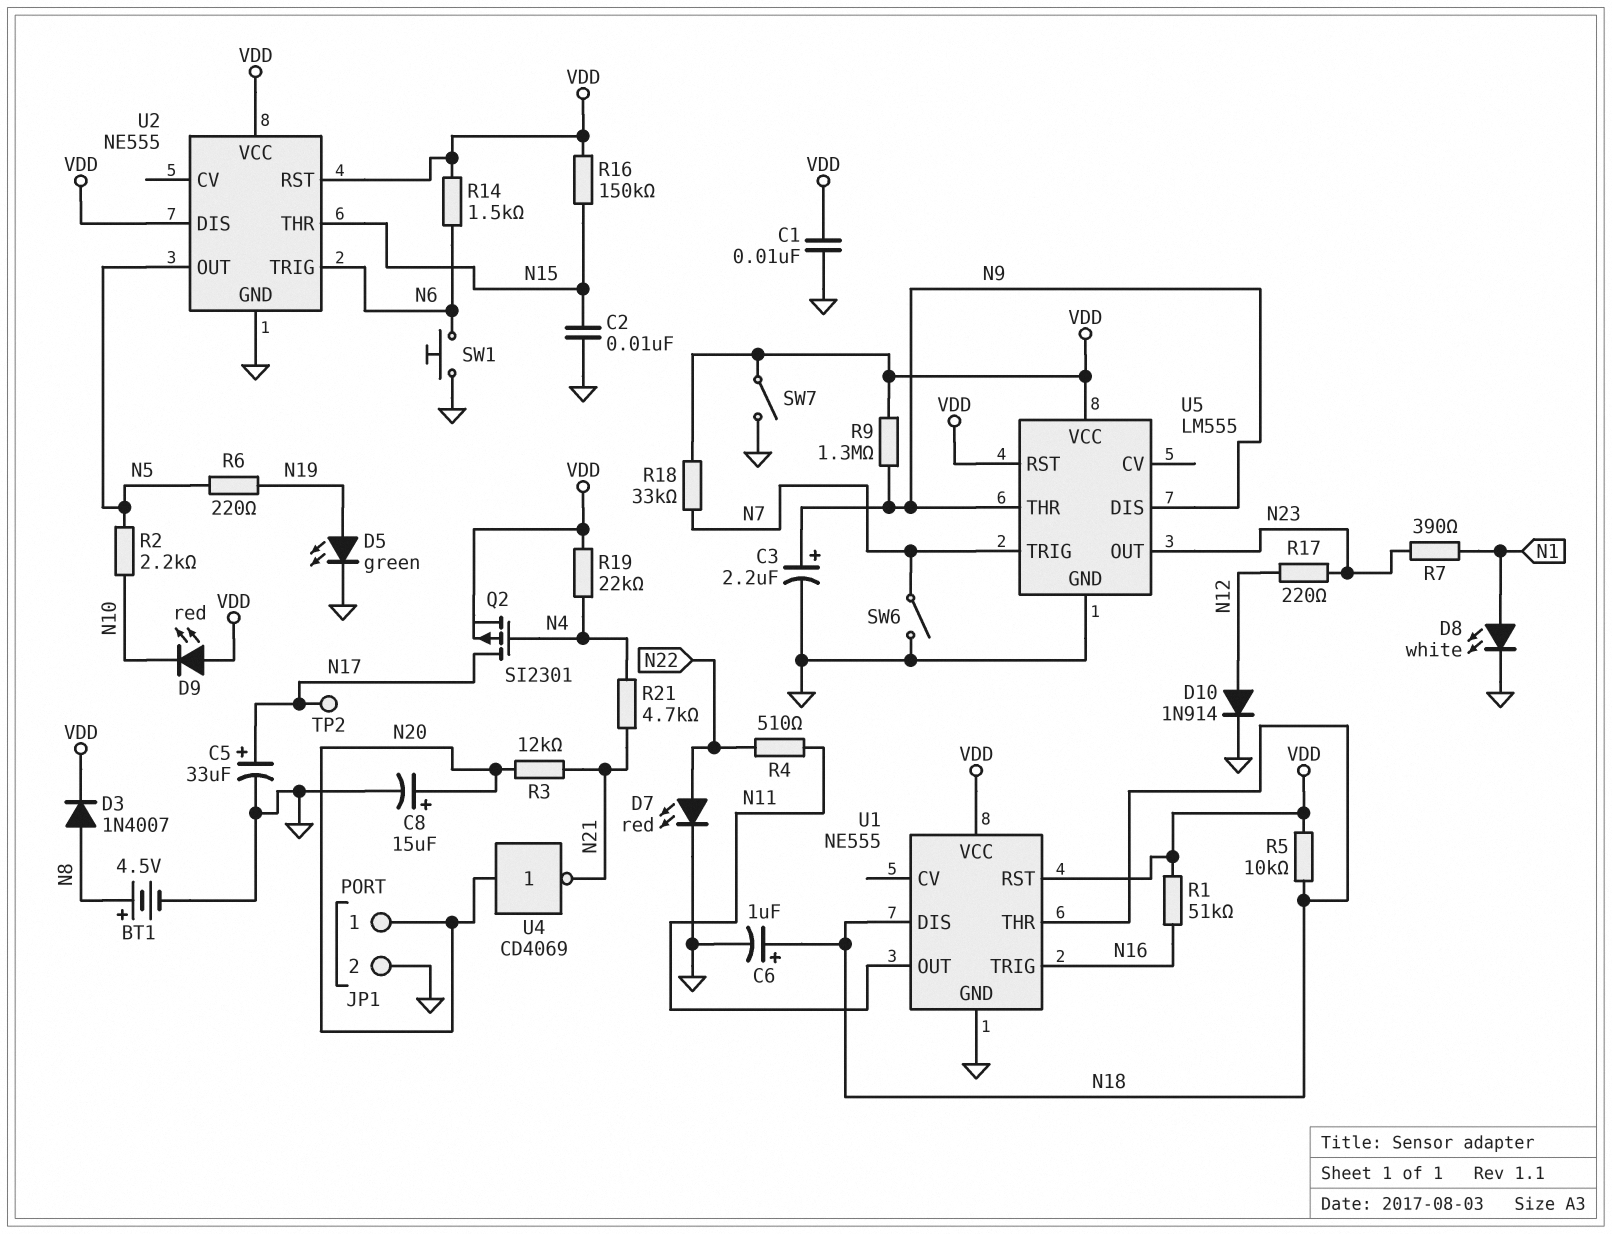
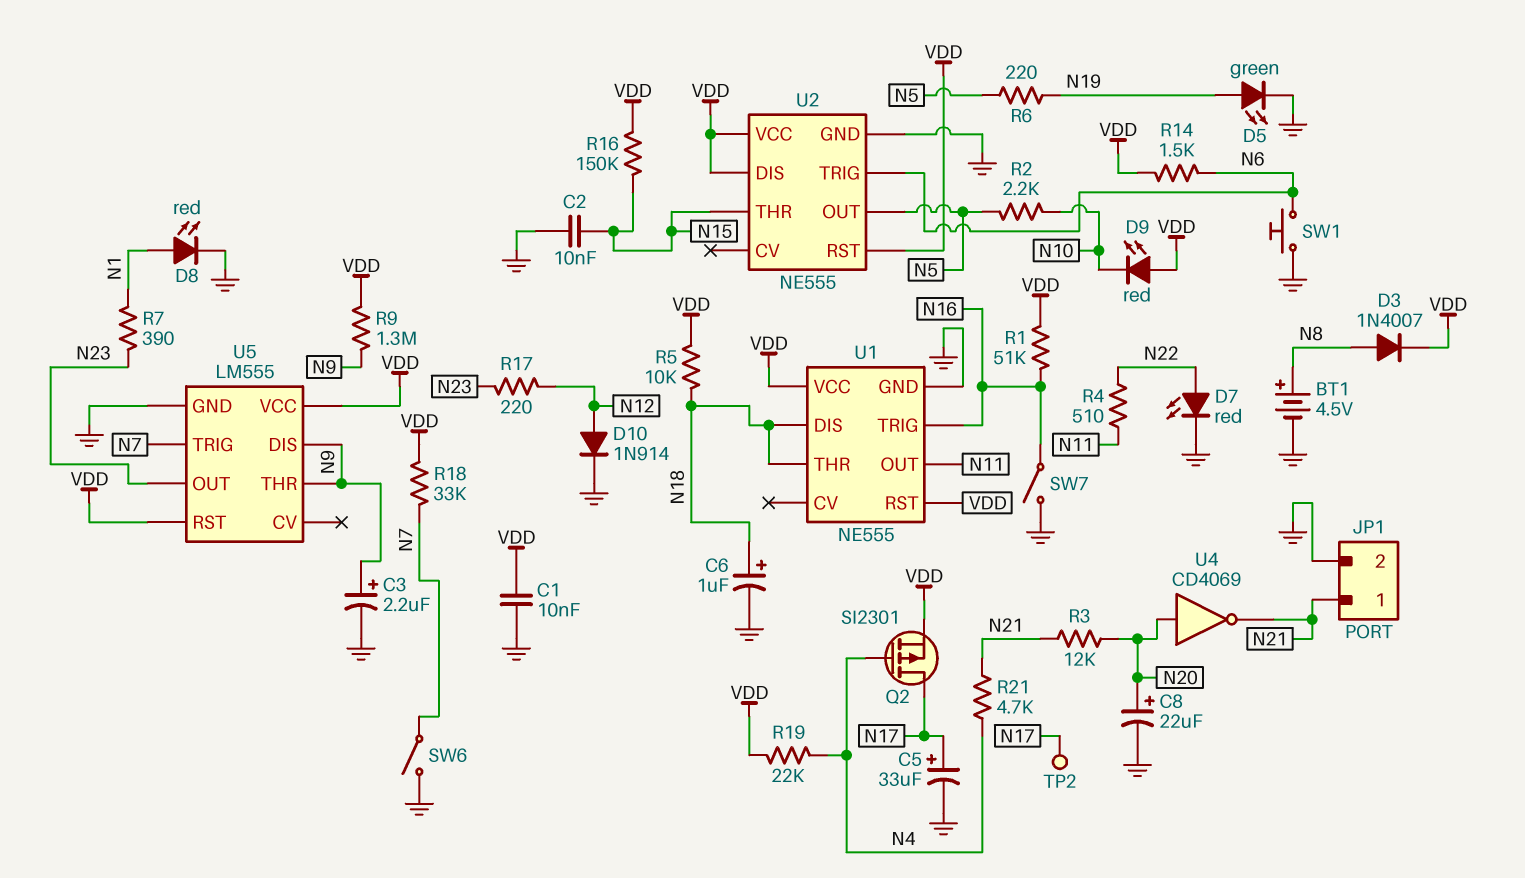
C8: 15uF (plus N20, minus GND) -> 22uF (plus N20, minus GND)
D8: LED white (A N1, K GND) -> LED red (A N1, K GND)
JP1 pin 1: N20 -> N21
SW7: switch (GND, VDD) -> switch (GND, N16)

